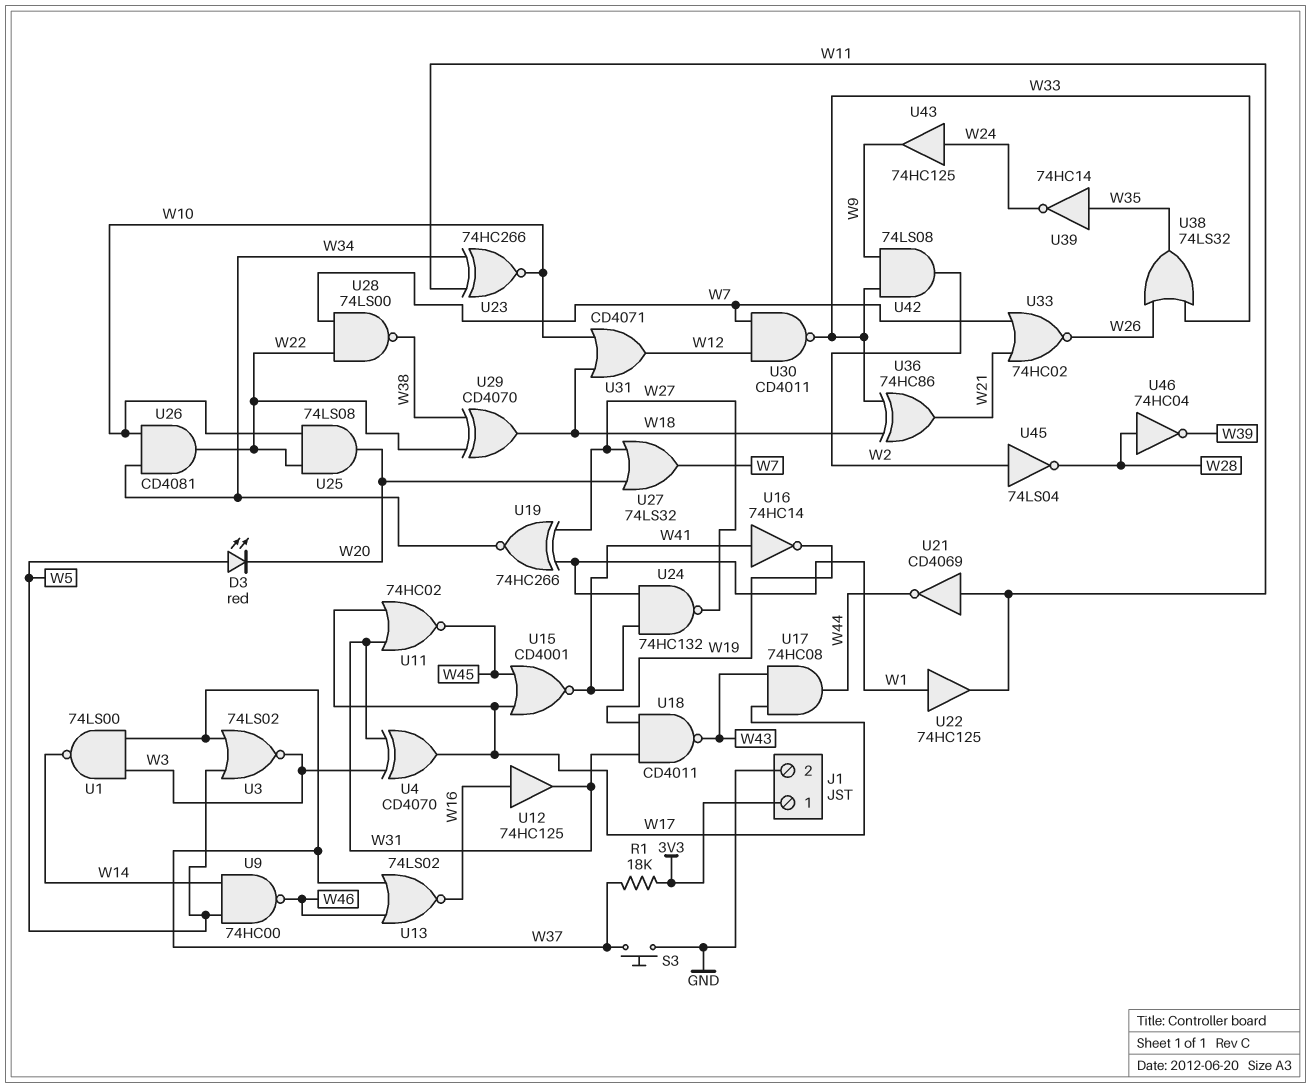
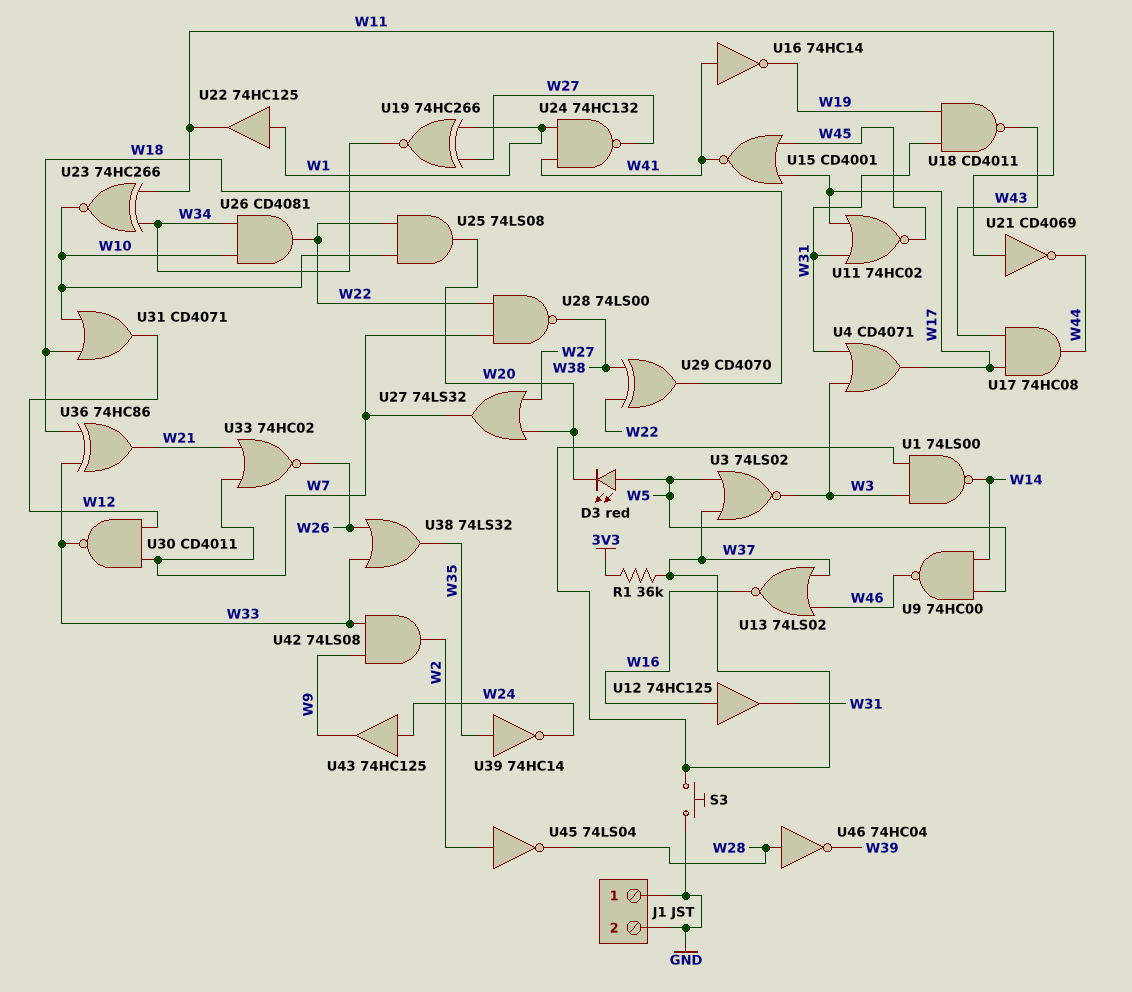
J1 pin 1: 3V3 -> GND
R1: 18k (3V3, W37) -> 36k (3V3, W37)
U4: XOR CD4070 (in W3, in W31, out W17) -> OR CD4071 (in W3, in W31, out W17)

